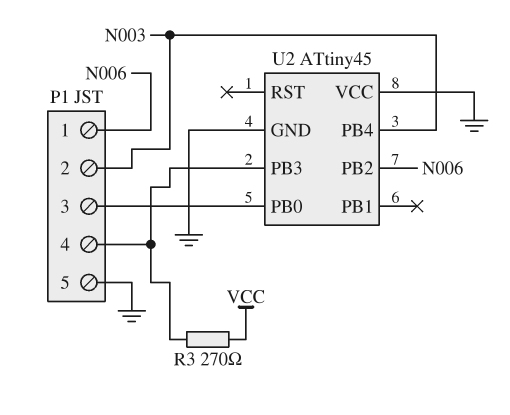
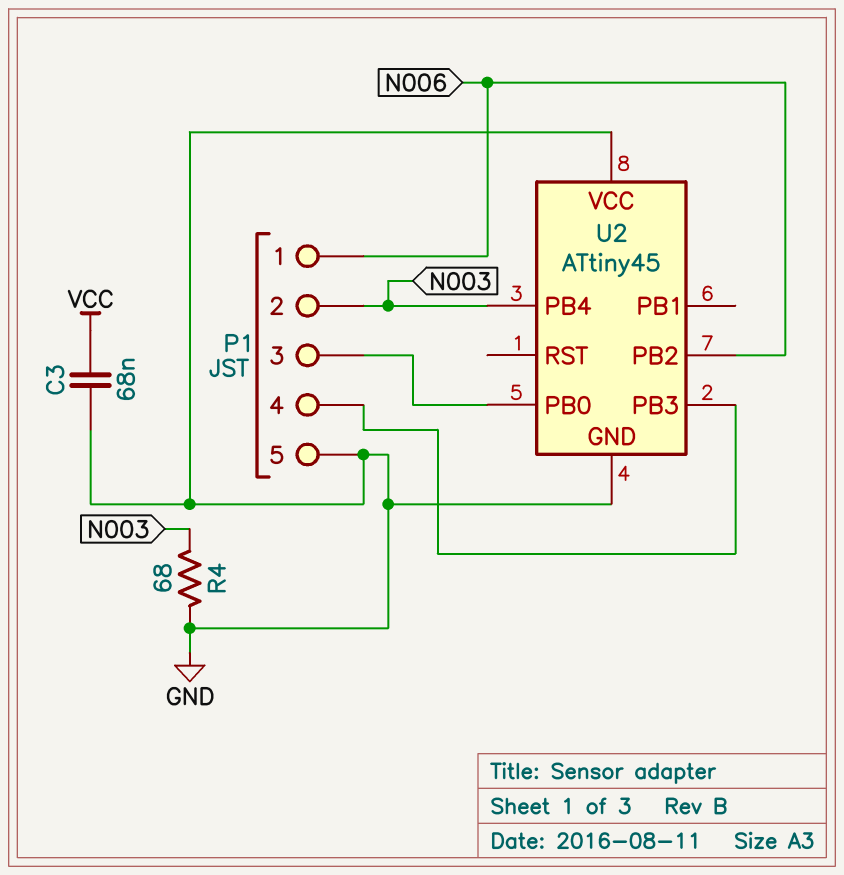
C3: none -> 68nF (GND, VCC)
R3: 270 (P1/4, VCC) -> none
R4: none -> 68 (GND, N003)

